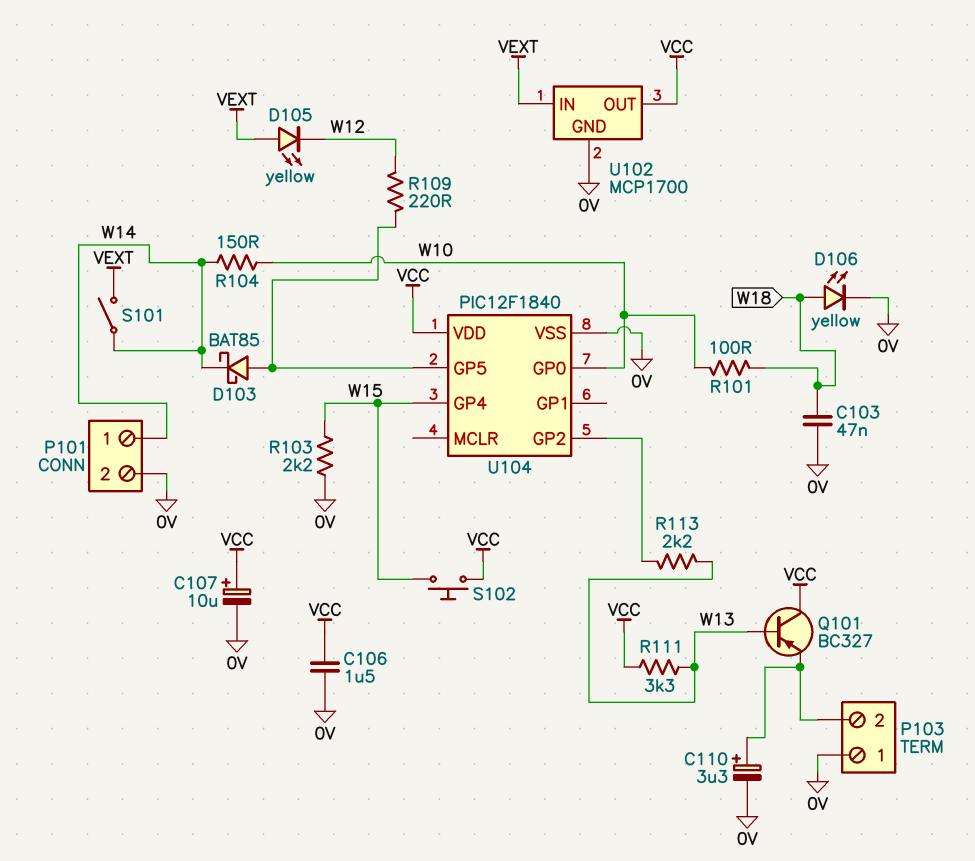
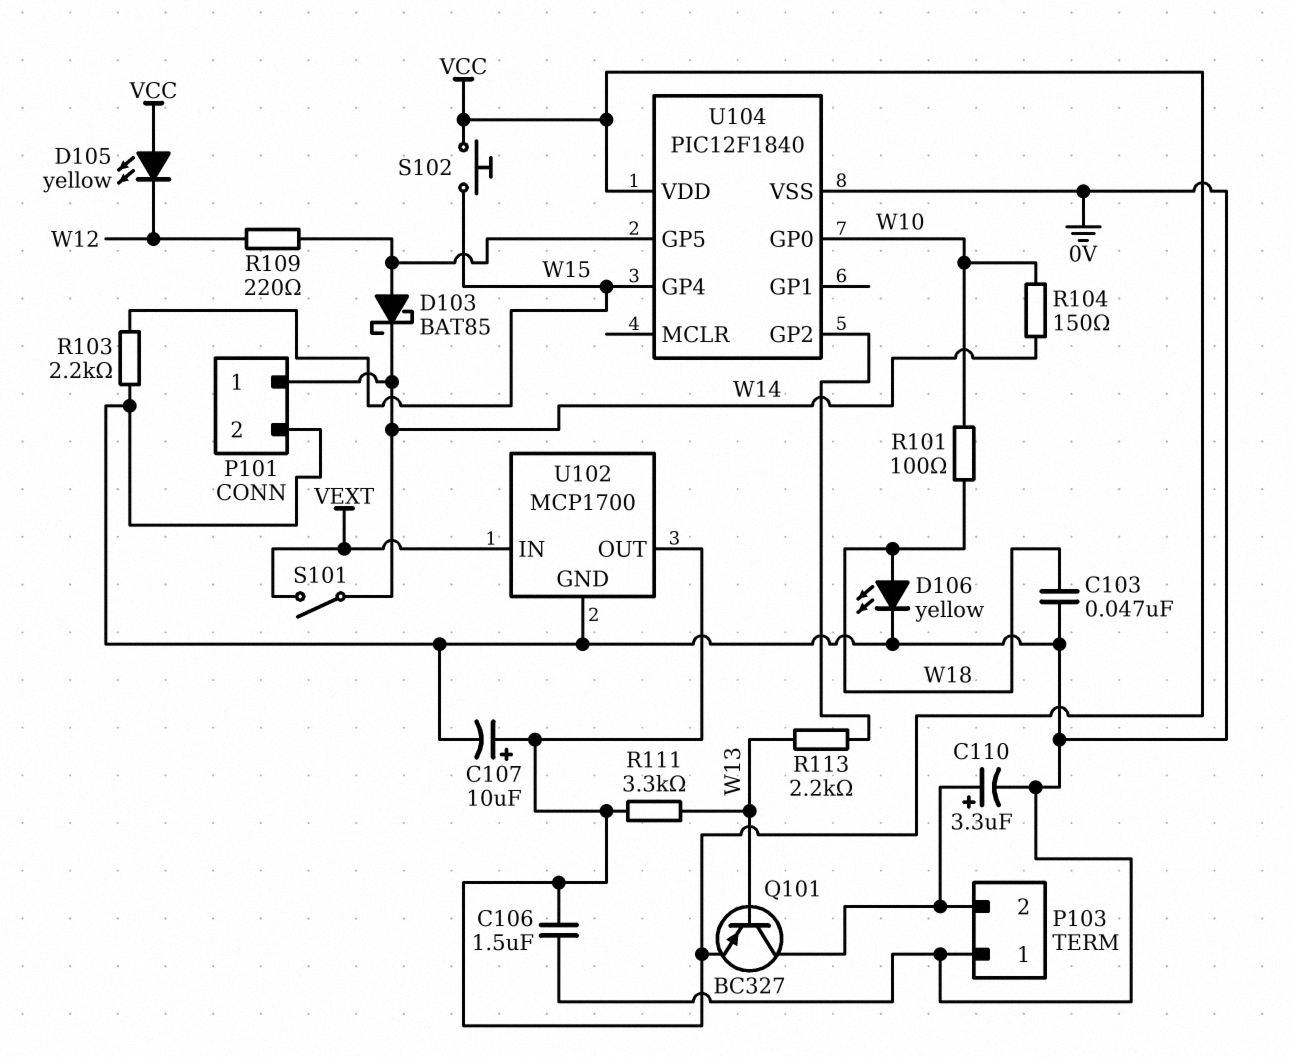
D105: LED yellow (A VEXT, K W12) -> LED yellow (A VCC, K W12)
Q101: PNP BC327 (B W13, C VCC, E P103/2) -> PNP BC327 (B W13, C P103/2, E VCC)

